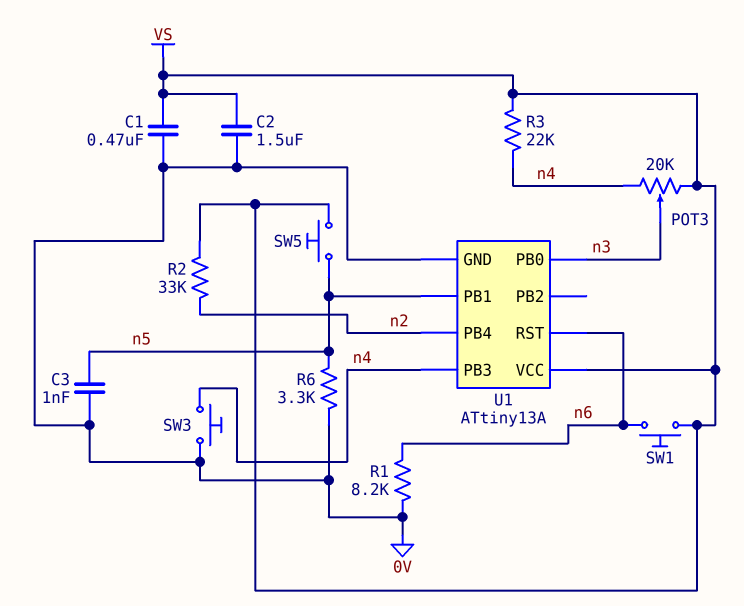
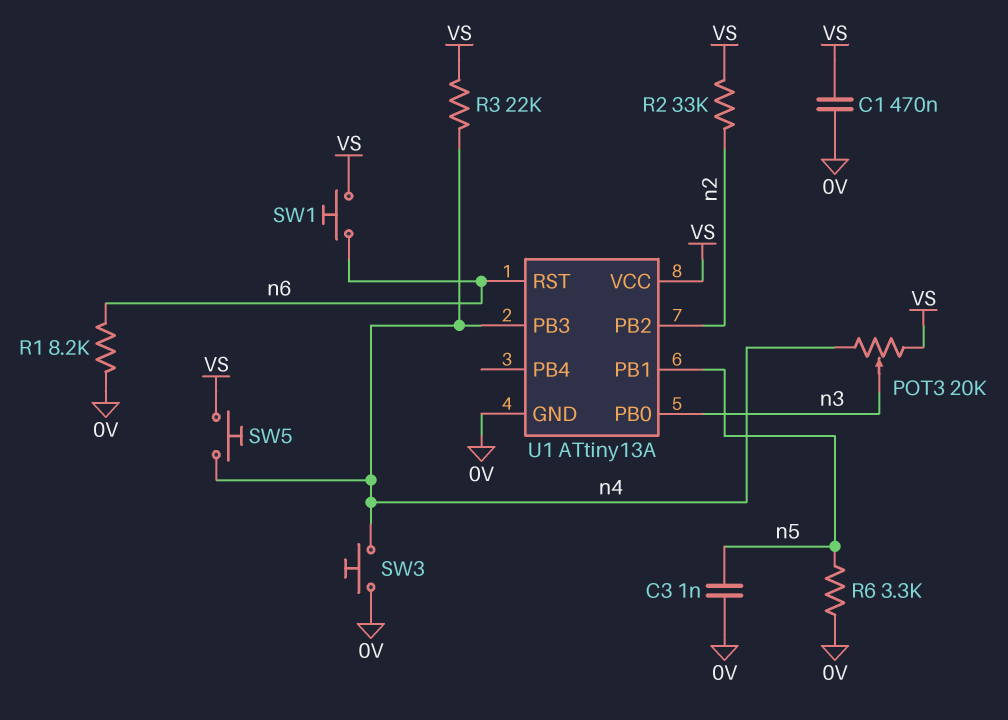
C2: 1.5uF (0V, VS) -> none
SW5: button (VS, n5) -> button (VS, n4)
U1 pin PB2: none -> n2
U1 pin PB4: n2 -> none

